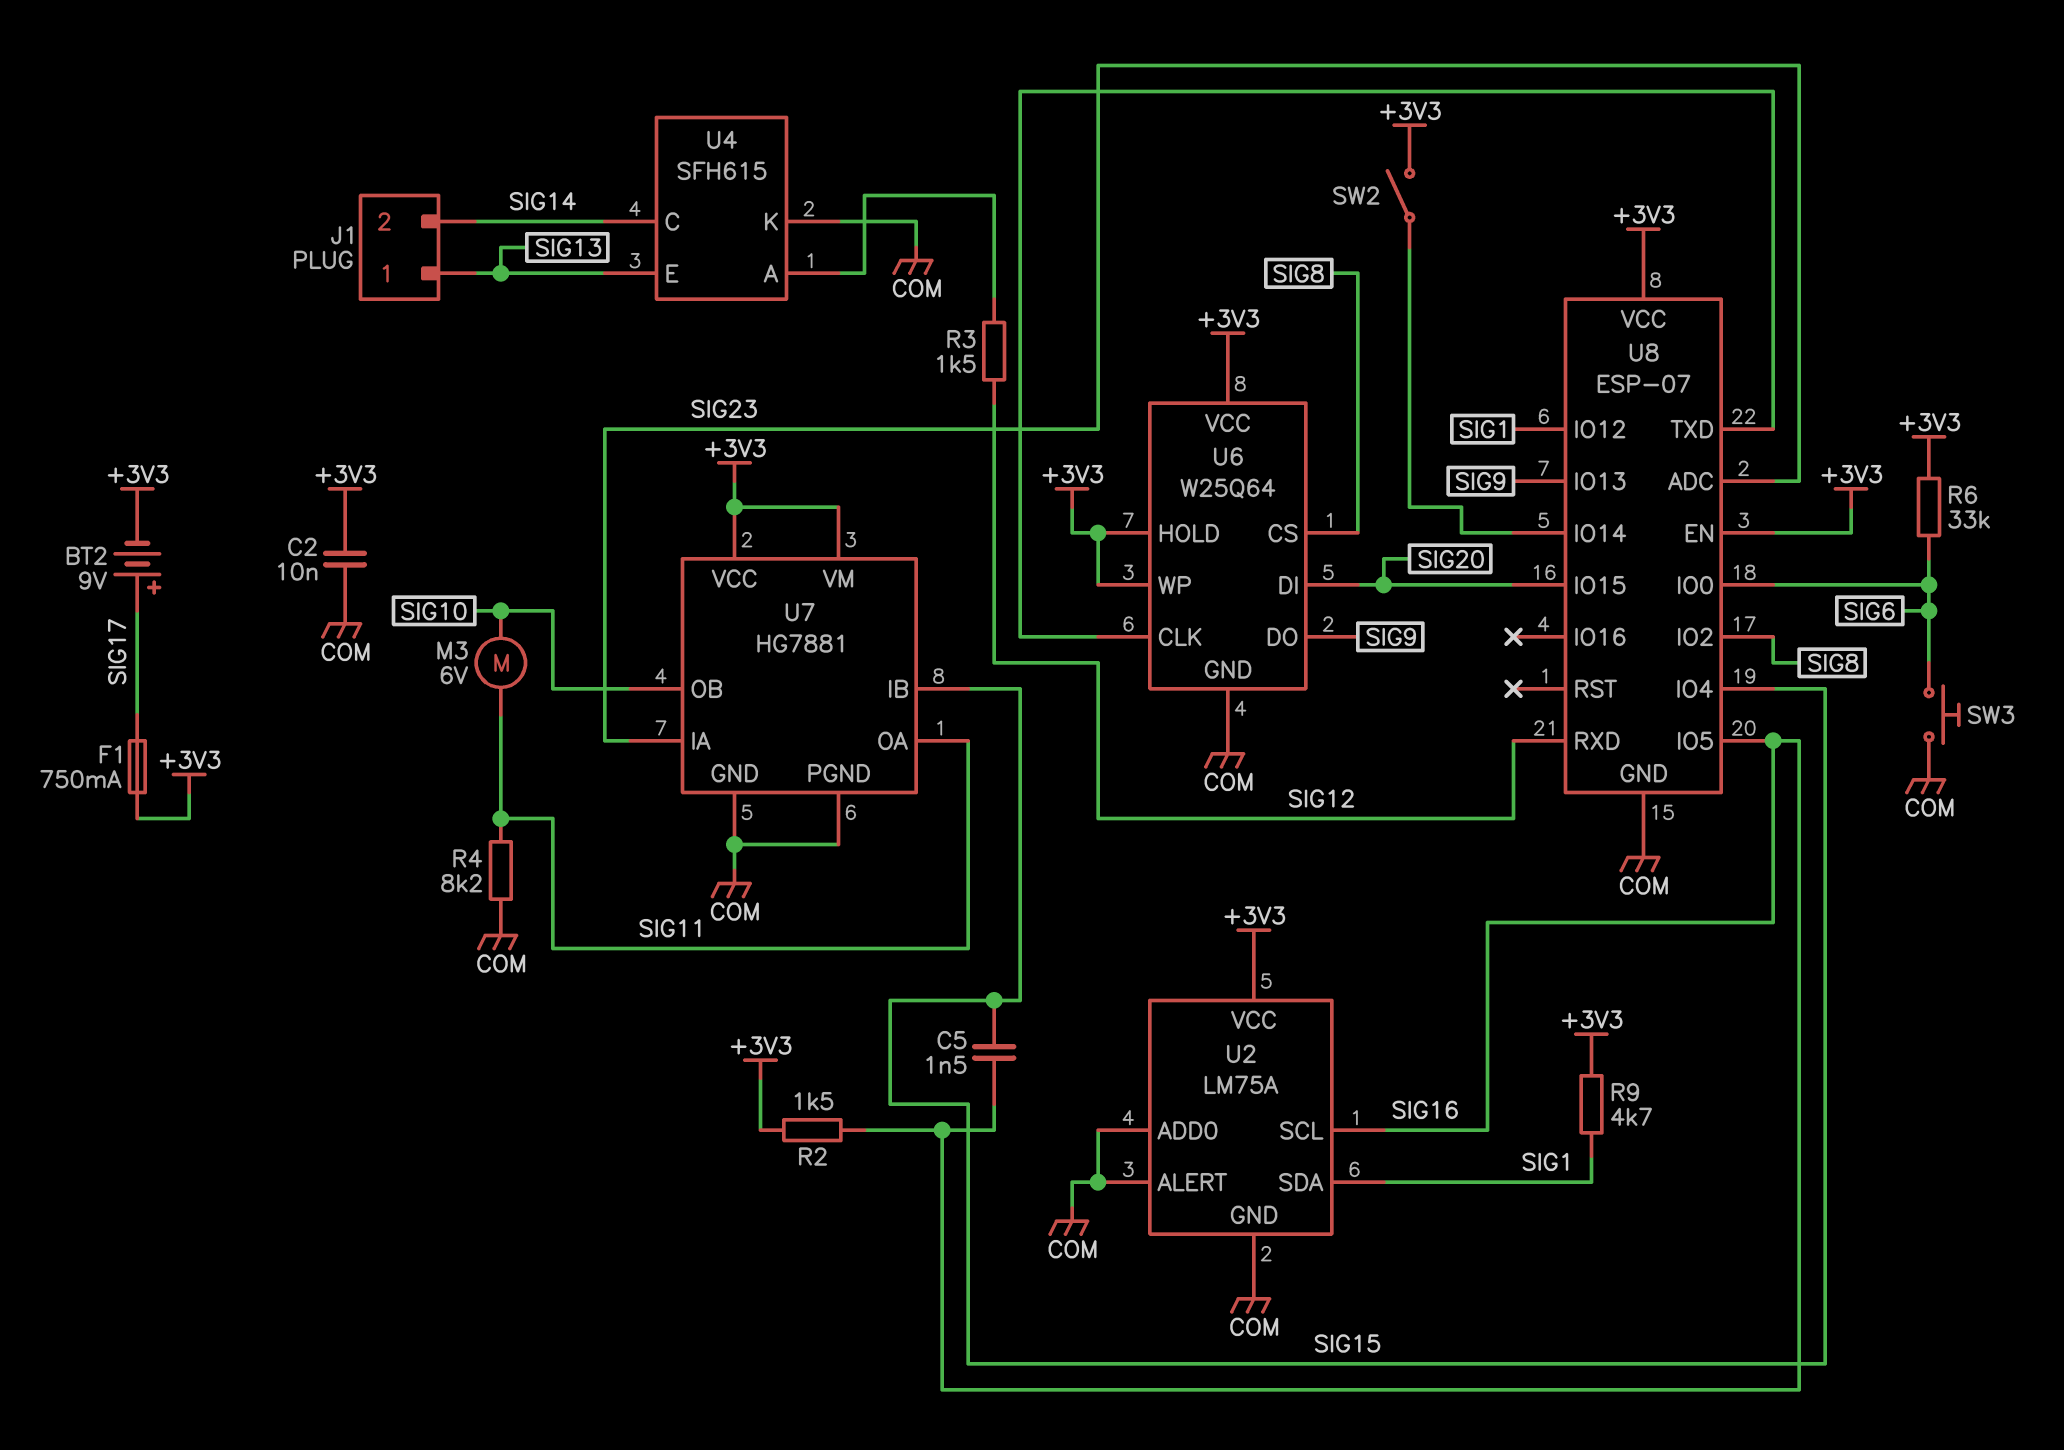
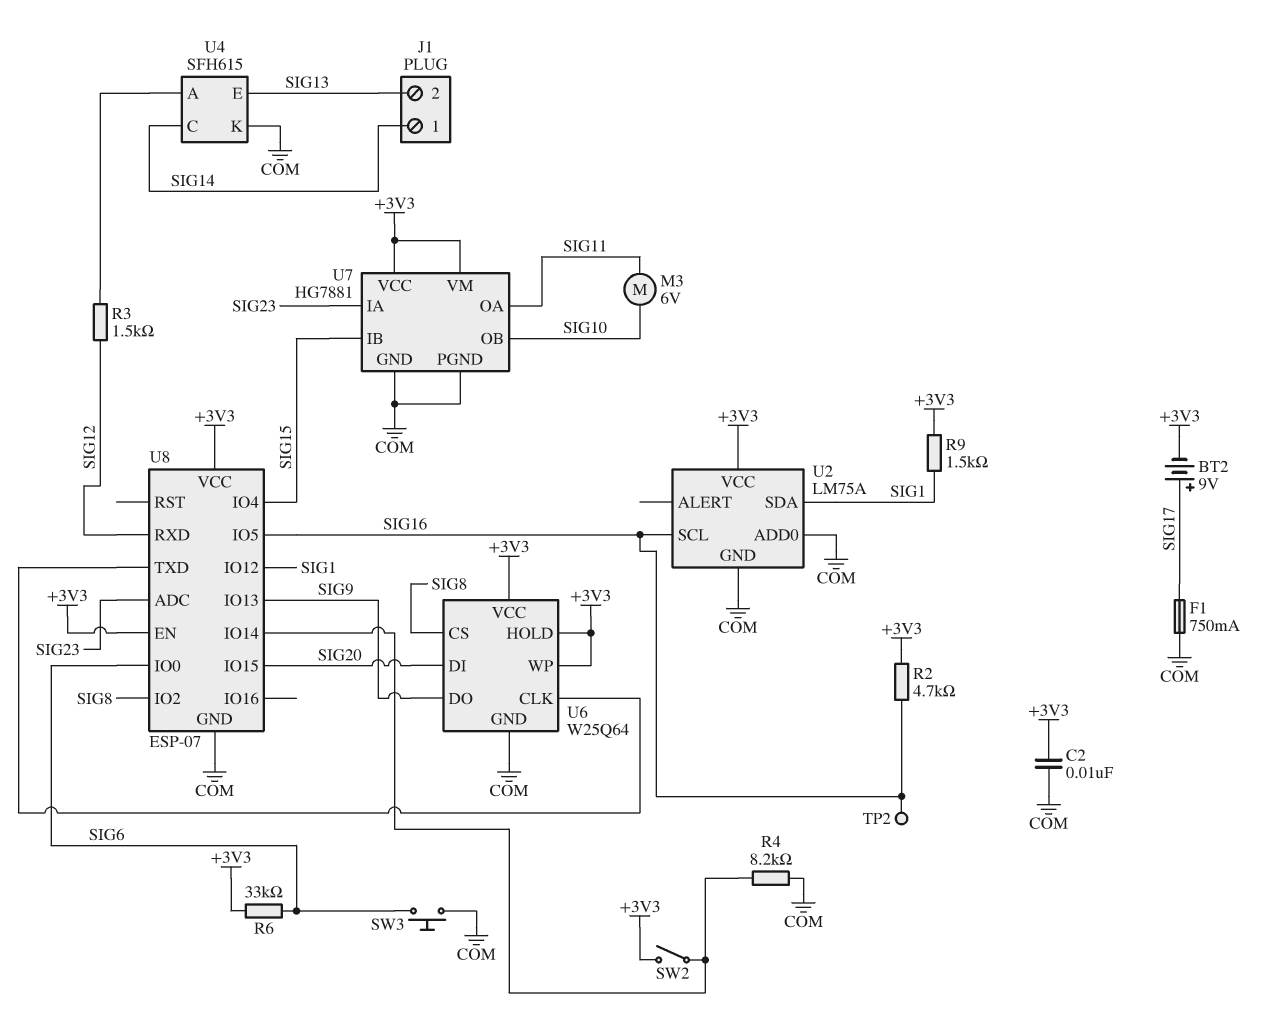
C5: 1.5nF (SIG15, SIG16) -> none
F1: 750mA (+3V3, SIG17) -> 750mA (COM, SIG17)
J1 pin 1: SIG13 -> SIG14
J1 pin 2: SIG14 -> SIG13
R2: 1.5k (+3V3, SIG16) -> 4.7k (+3V3, SIG16)
R4: 8.2k (COM, SIG11) -> 8.2k (COM, U8/IO14)
R9: 4.7k (+3V3, SIG1) -> 1.5k (+3V3, SIG1)
TP2: none -> test point (SIG16)
U2 pin ALERT: COM -> none

